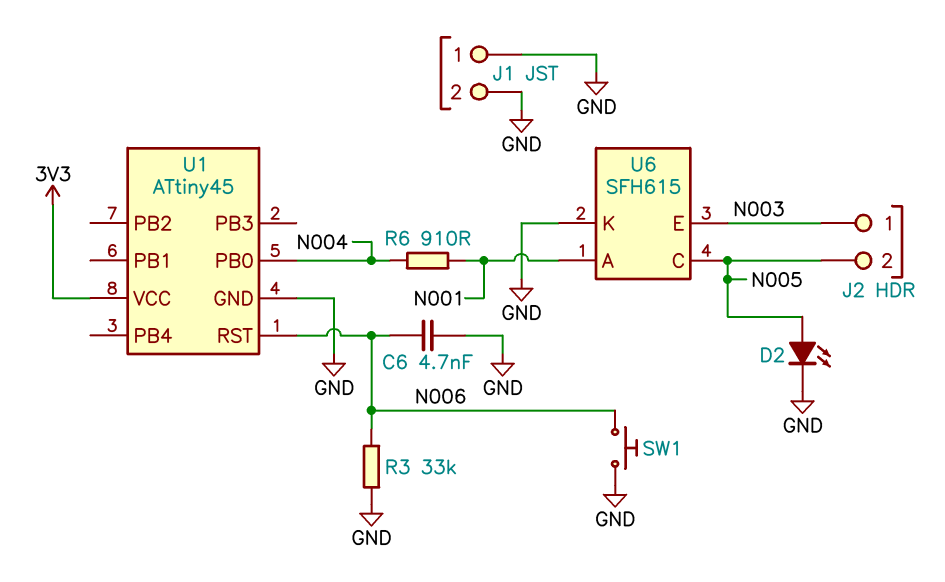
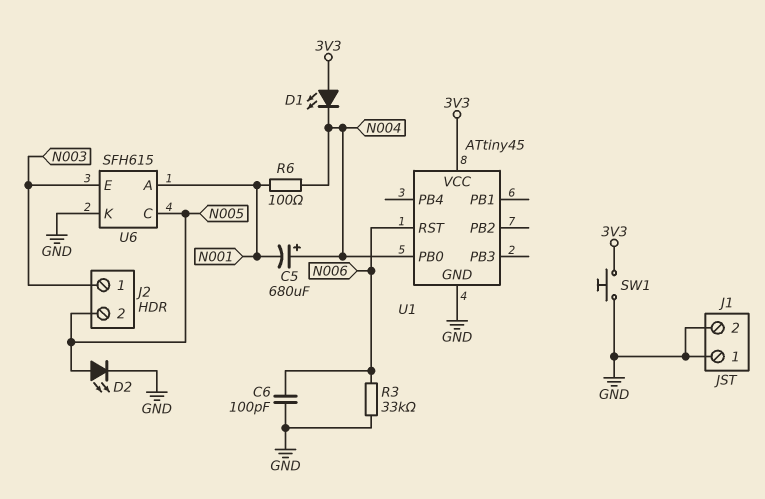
C5: none -> 680uF (plus N004, minus N001)
C6: 4.7nF (GND, N006) -> 100pF (GND, N006)
D1: none -> LED (A 3V3, K N004)
R6: 910 (N001, N004) -> 100 (N001, N004)
SW1: button (GND, N006) -> button (3V3, GND)

